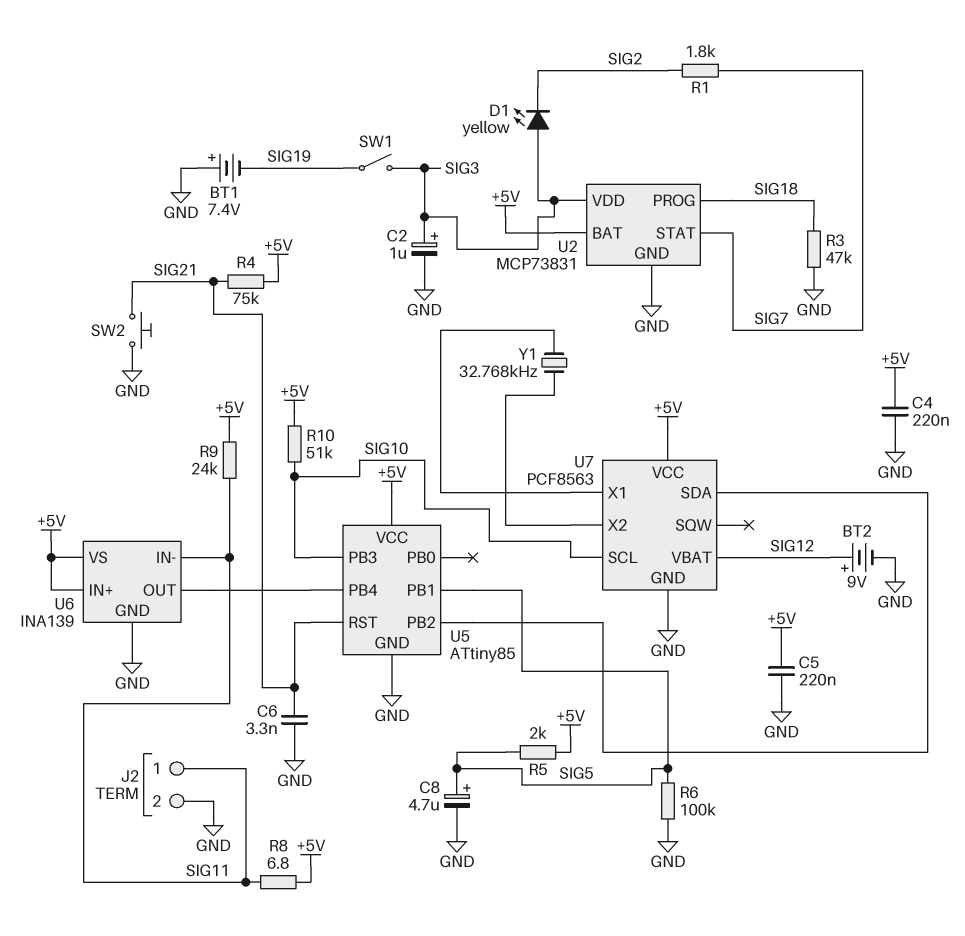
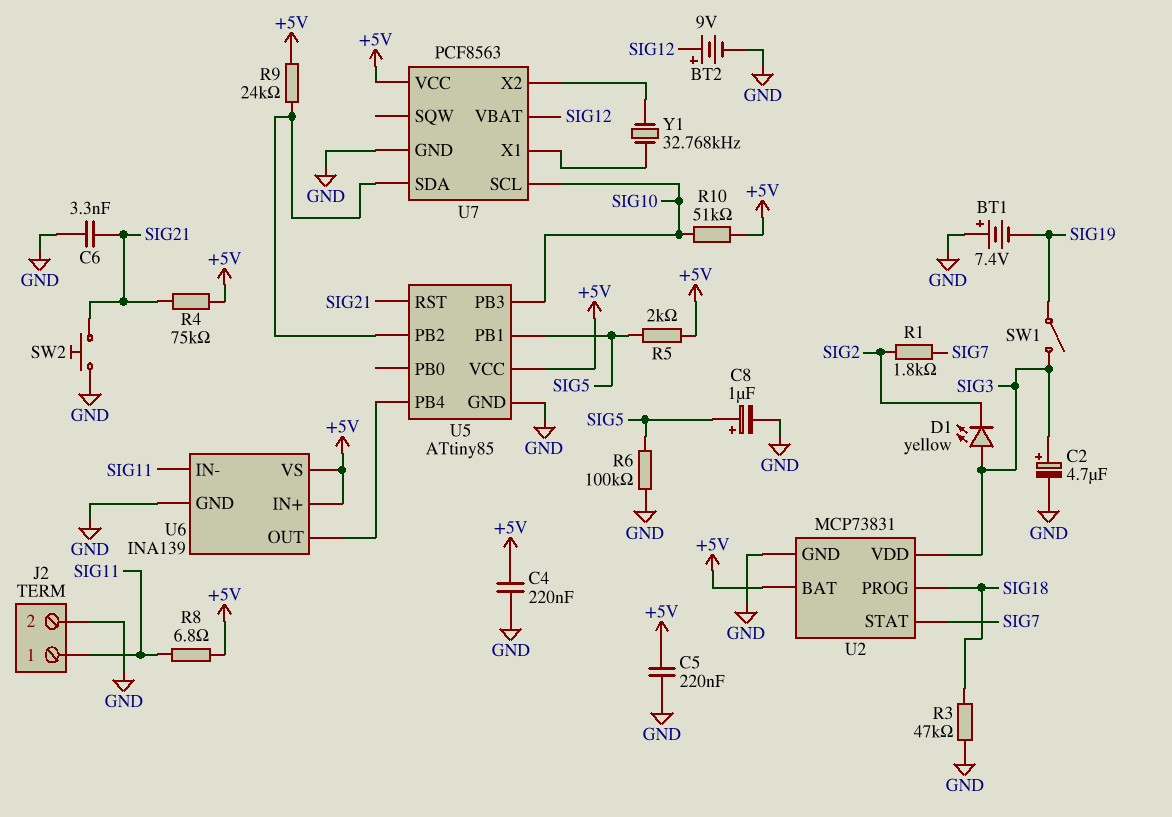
C2: 1uF (plus SIG3, minus GND) -> 4.7uF (plus SIG3, minus GND)
C8: 4.7uF (plus SIG5, minus GND) -> 1uF (plus SIG5, minus GND)
R9: 24k (+5V, SIG11) -> 24k (+5V, U5/PB2)

